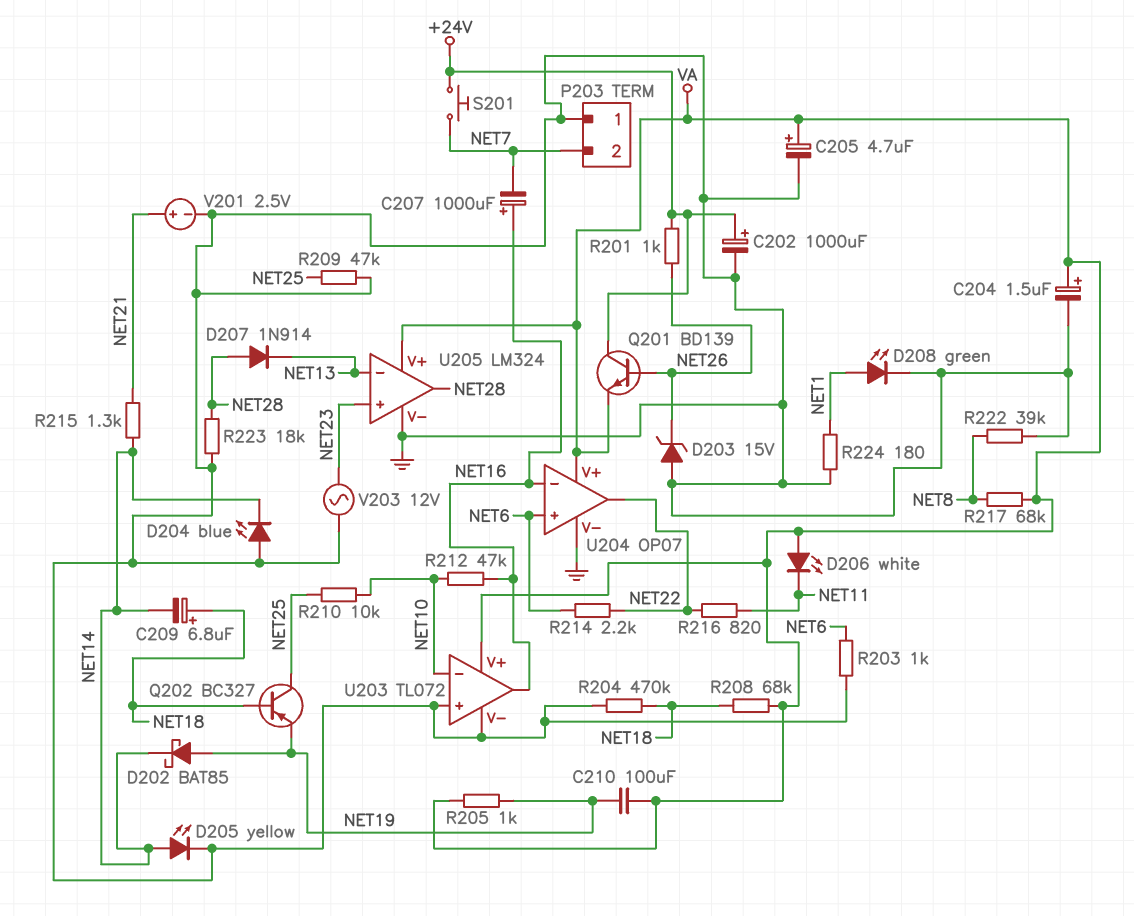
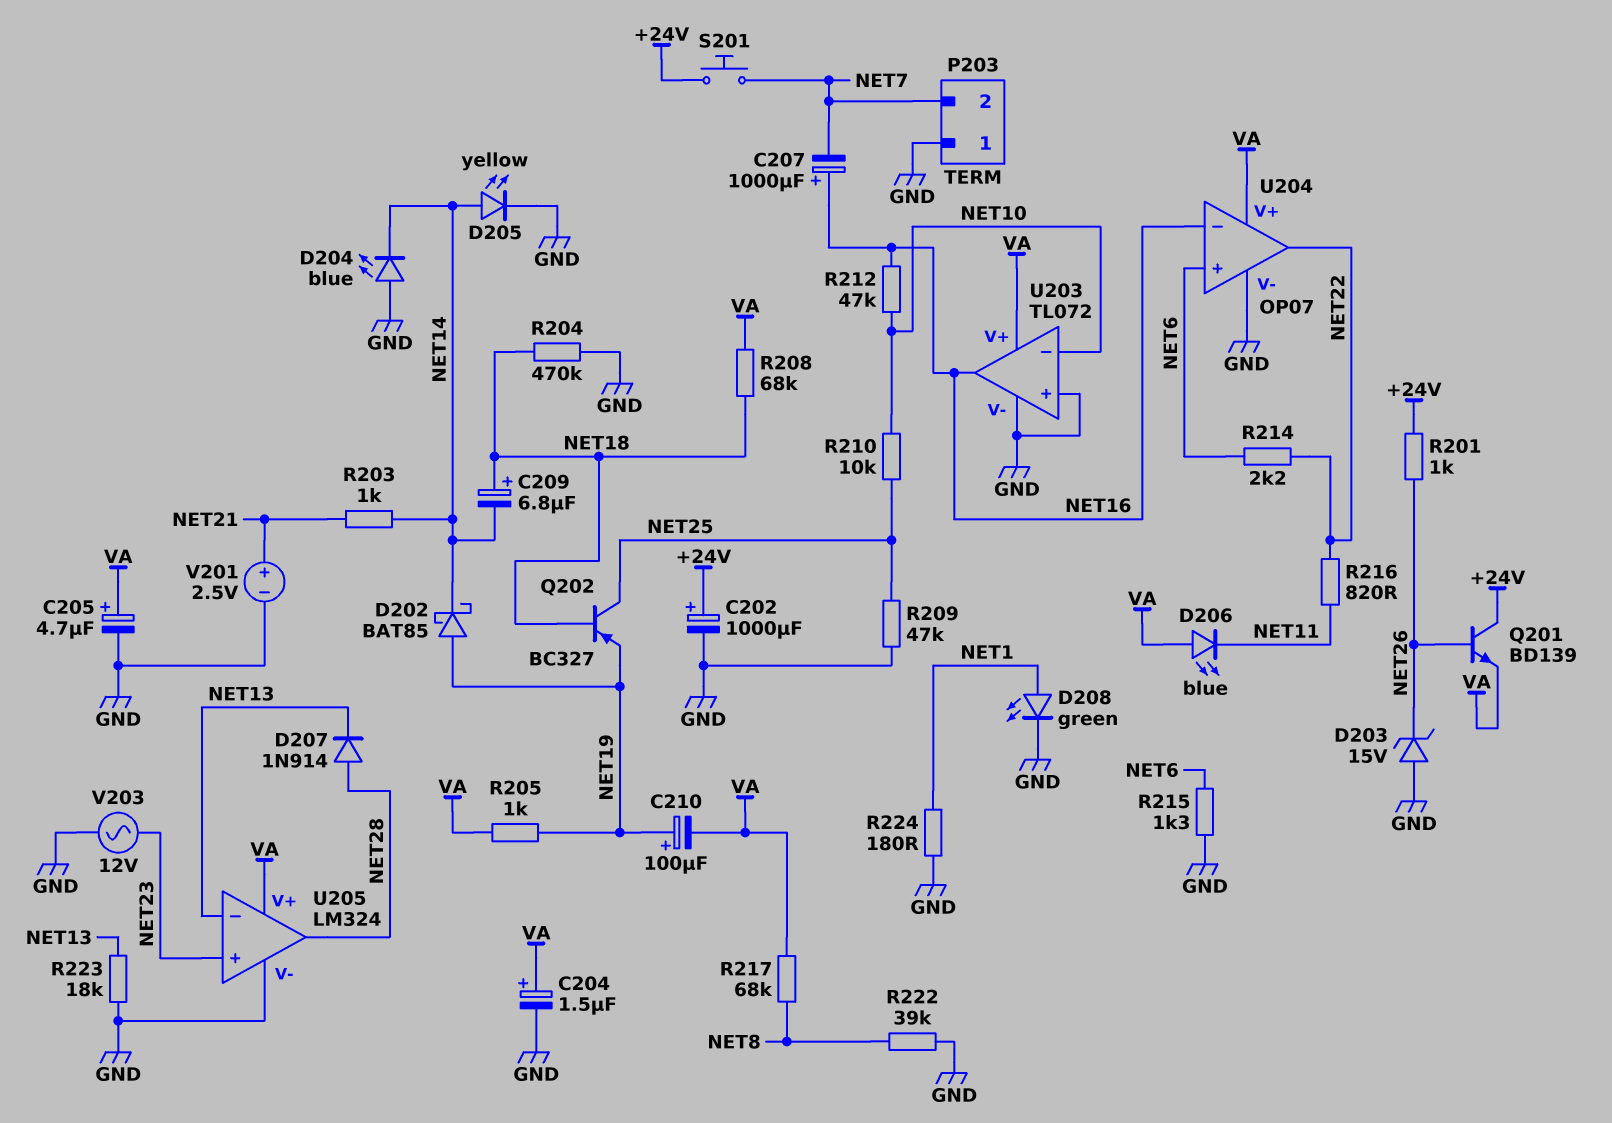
C210: 100uF (NET19, VA) -> 100uF (plus NET19, minus VA)
D206: LED white (A VA, K NET11) -> LED blue (A VA, K NET11)
R203: 1k (GND, NET6) -> 1k (NET14, NET21)
R215: 1.3k (NET14, NET21) -> 1.3k (GND, NET6)
R223: 18k (GND, NET28) -> 18k (GND, NET13)

